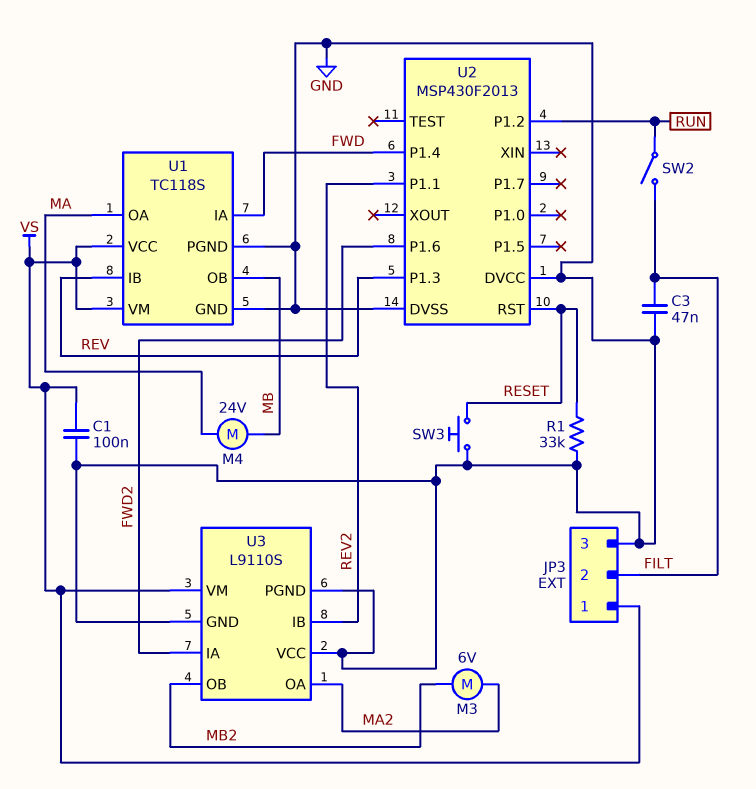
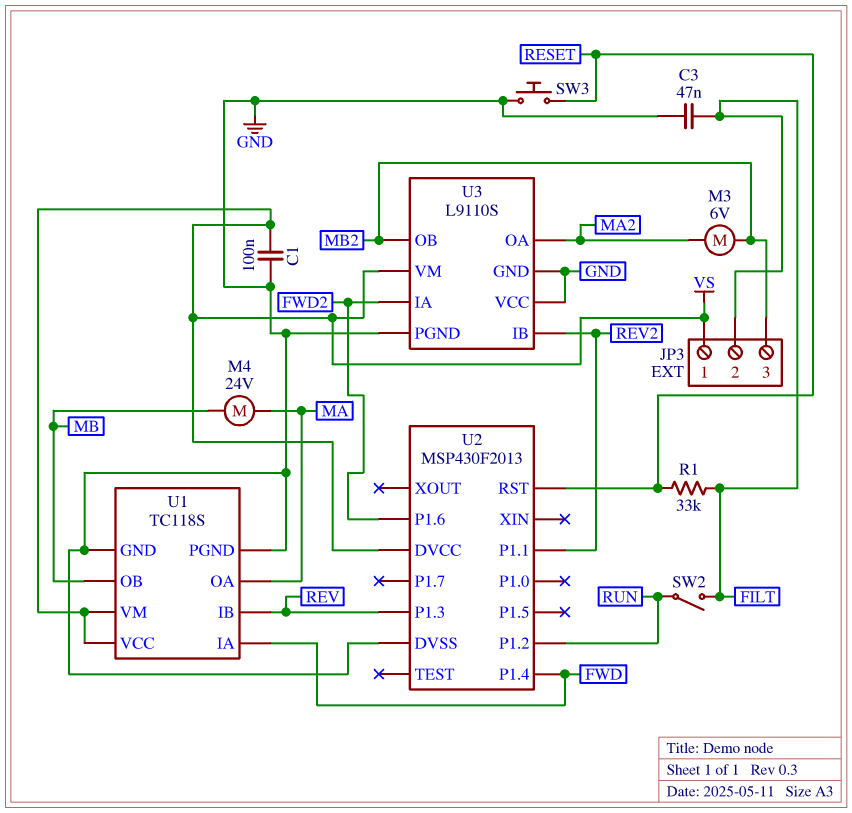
JP3 pin 3: GND -> MB2
R1: 33k (GND, RESET) -> 33k (FILT, RESET)
U2 pin DVCC: GND -> VS

